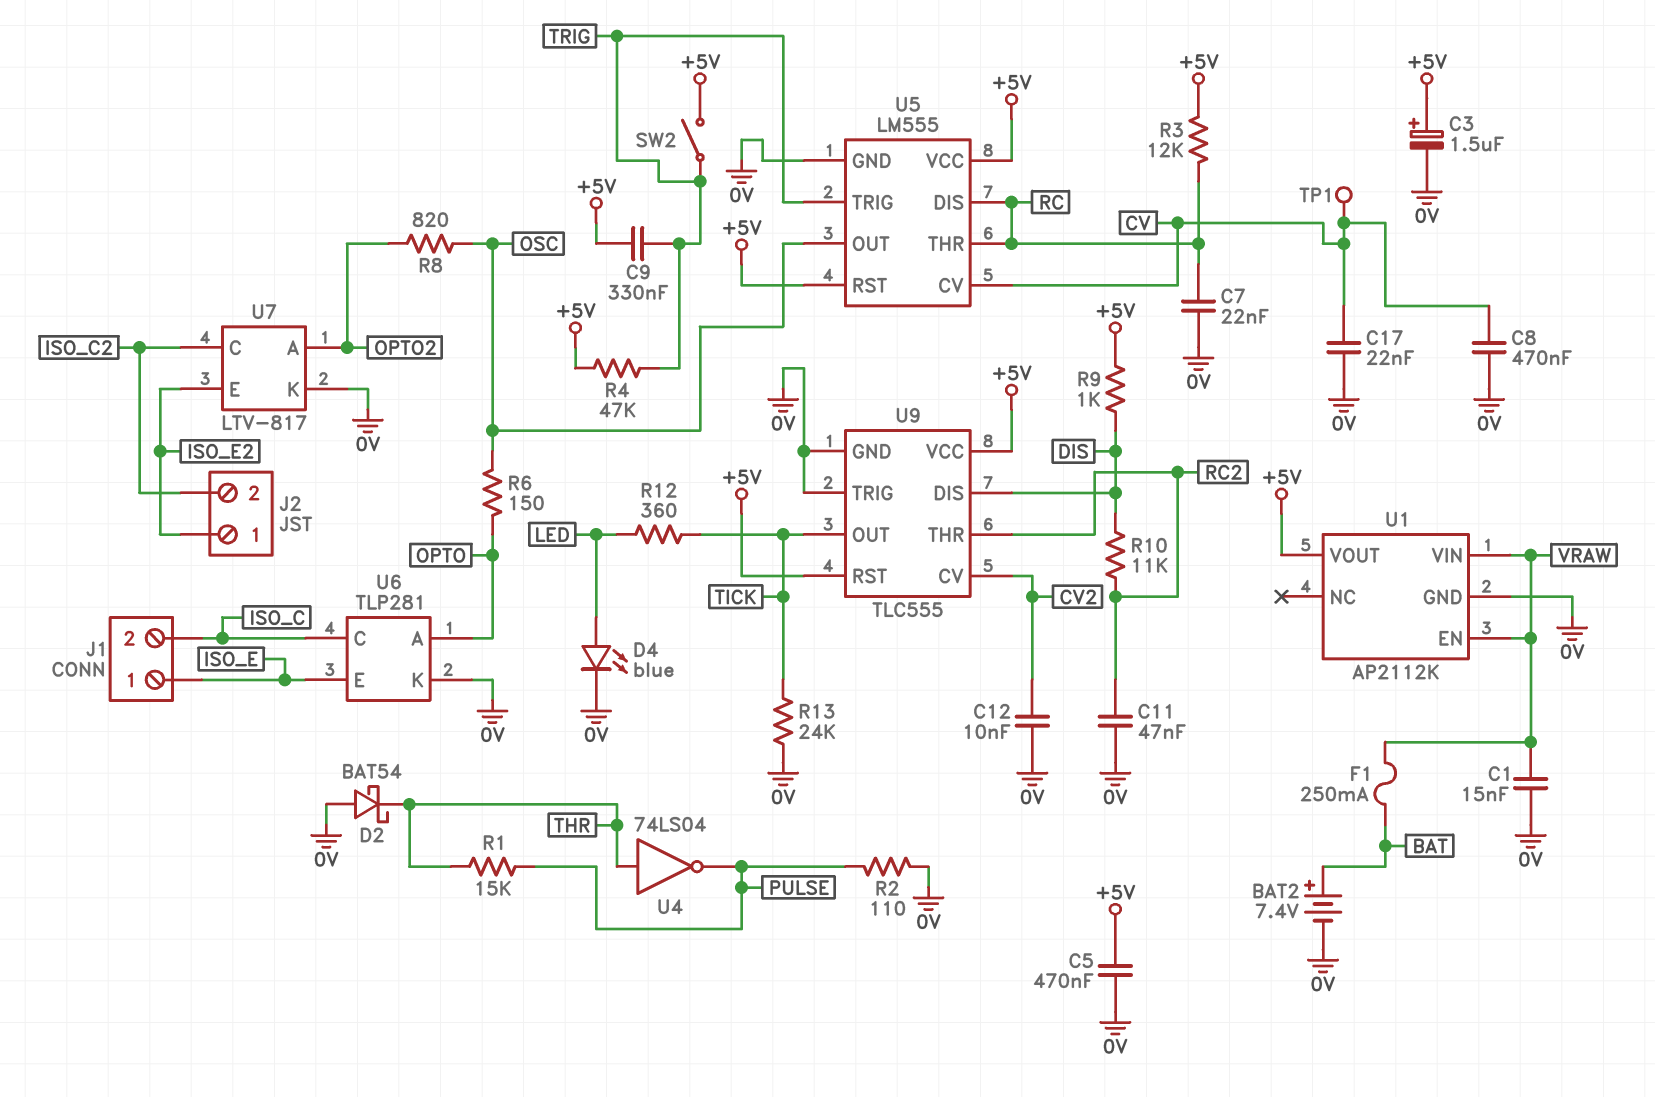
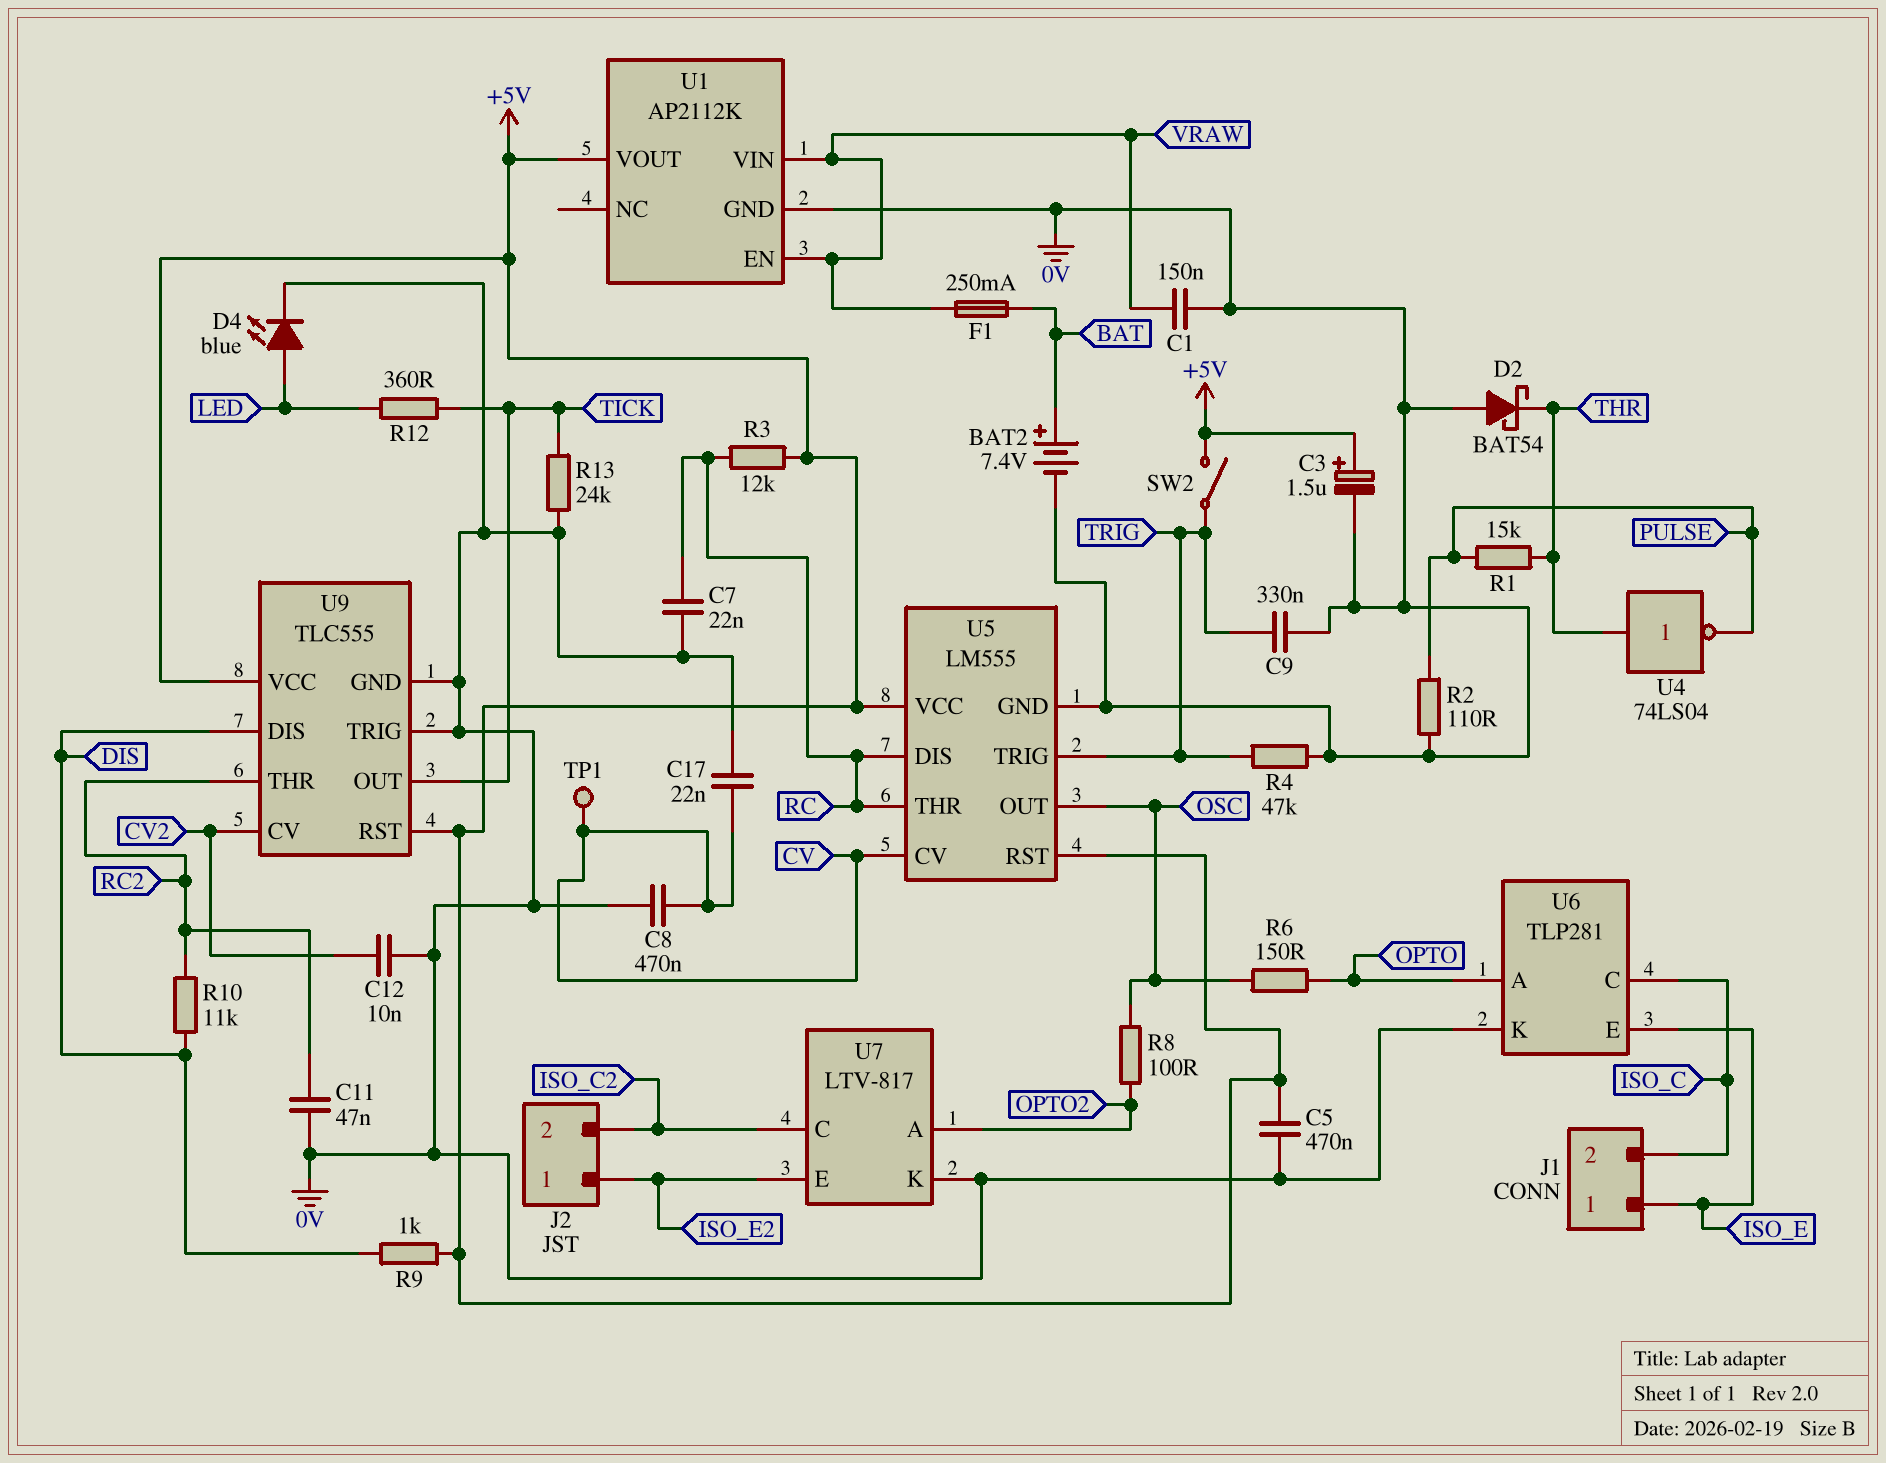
C1: 15nF (0V, VRAW) -> 150nF (0V, VRAW)
C9: 330nF (+5V, TRIG) -> 330nF (0V, TRIG)
R4: 47k (+5V, TRIG) -> 47k (0V, TRIG)
R8: 820 (OPTO2, OSC) -> 100 (OPTO2, OSC)

